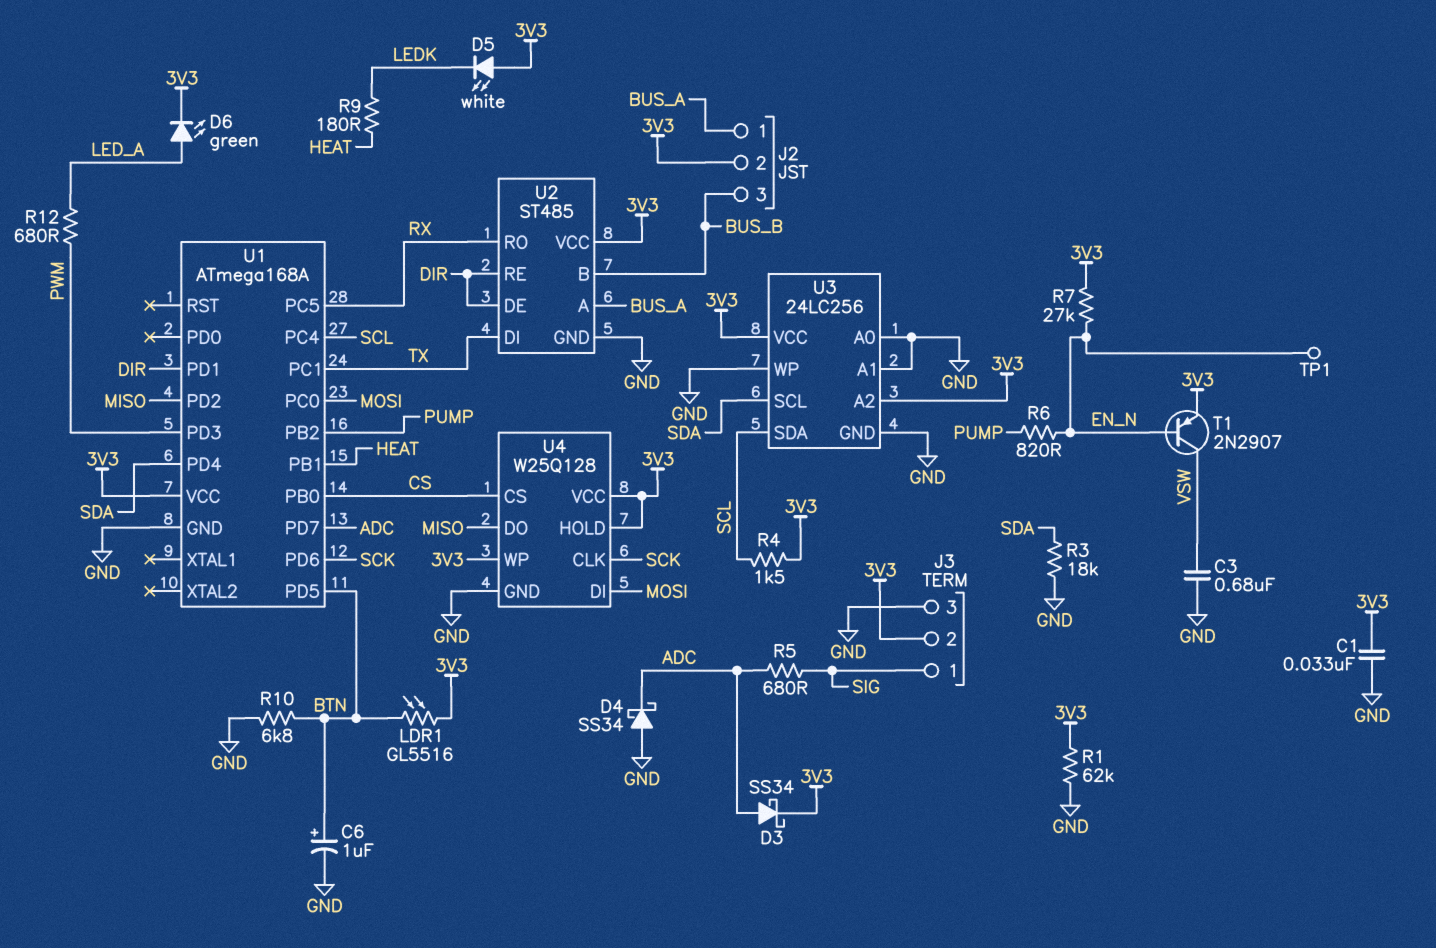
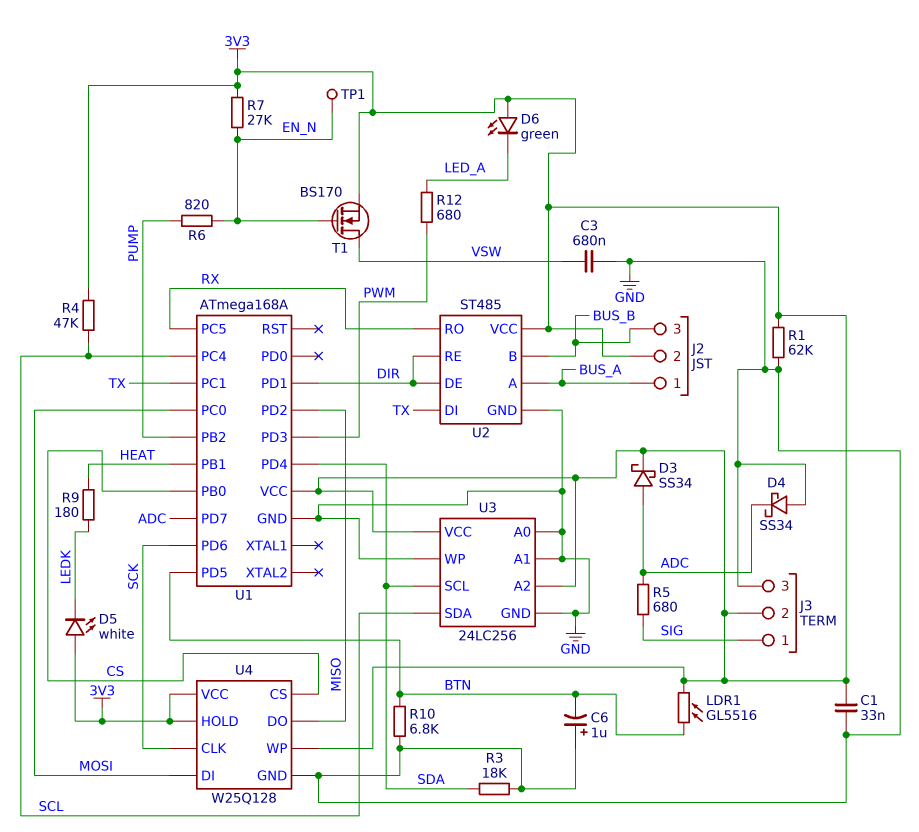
C6: 1uF (plus BTN, minus GND) -> 1uF (plus GND, minus BTN)
D6: LED green (A LED_A, K 3V3) -> LED green (A 3V3, K LED_A)
R4: 1.5k (3V3, SCL) -> 47k (3V3, SCL)
T1: PNP 2N2907 (B EN_N, C VSW, E 3V3) -> NMOS BS170 (G EN_N, D VSW, S 3V3)

